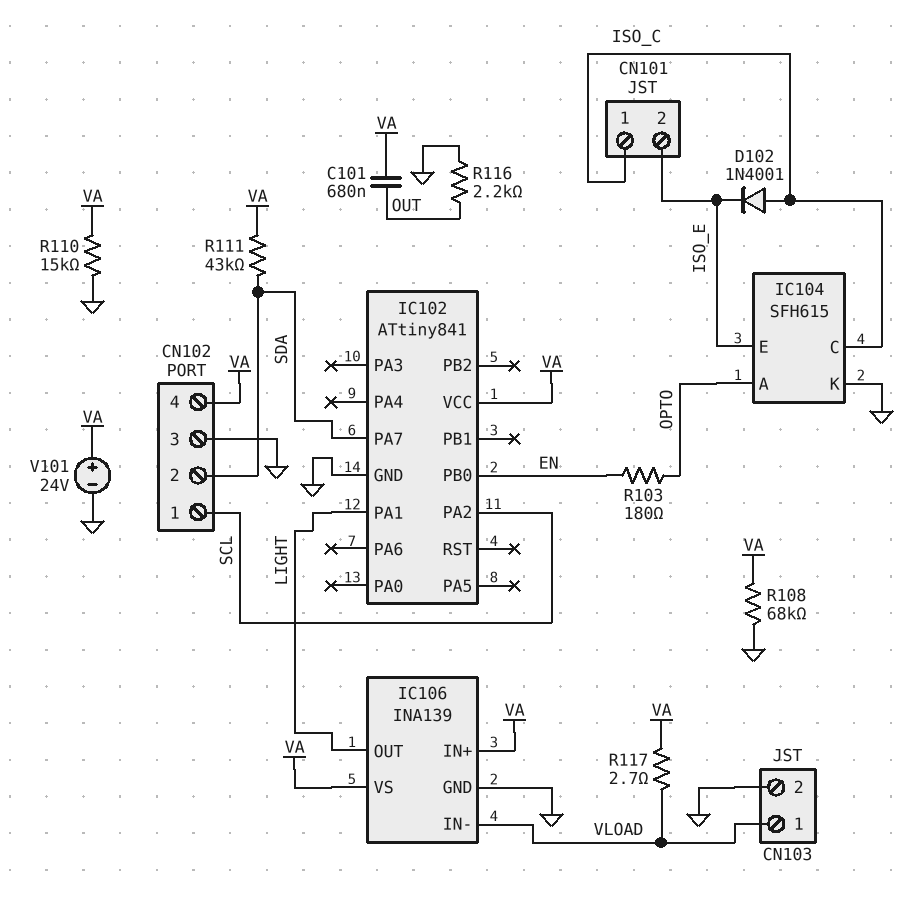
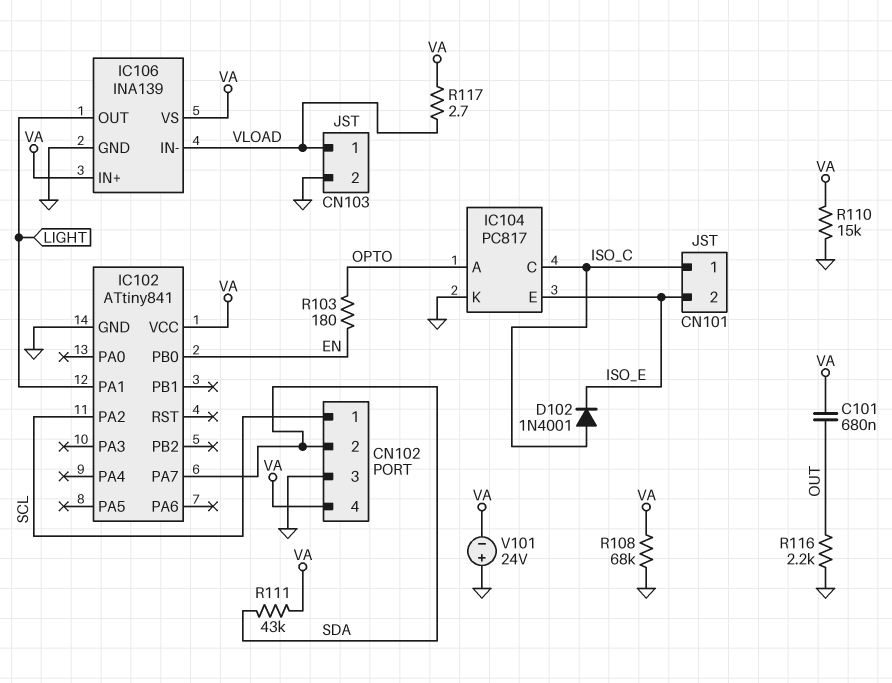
IC104: SFH615 -> PC817
V101: 24V (plus VA, minus GND) -> 24V (plus GND, minus VA)

